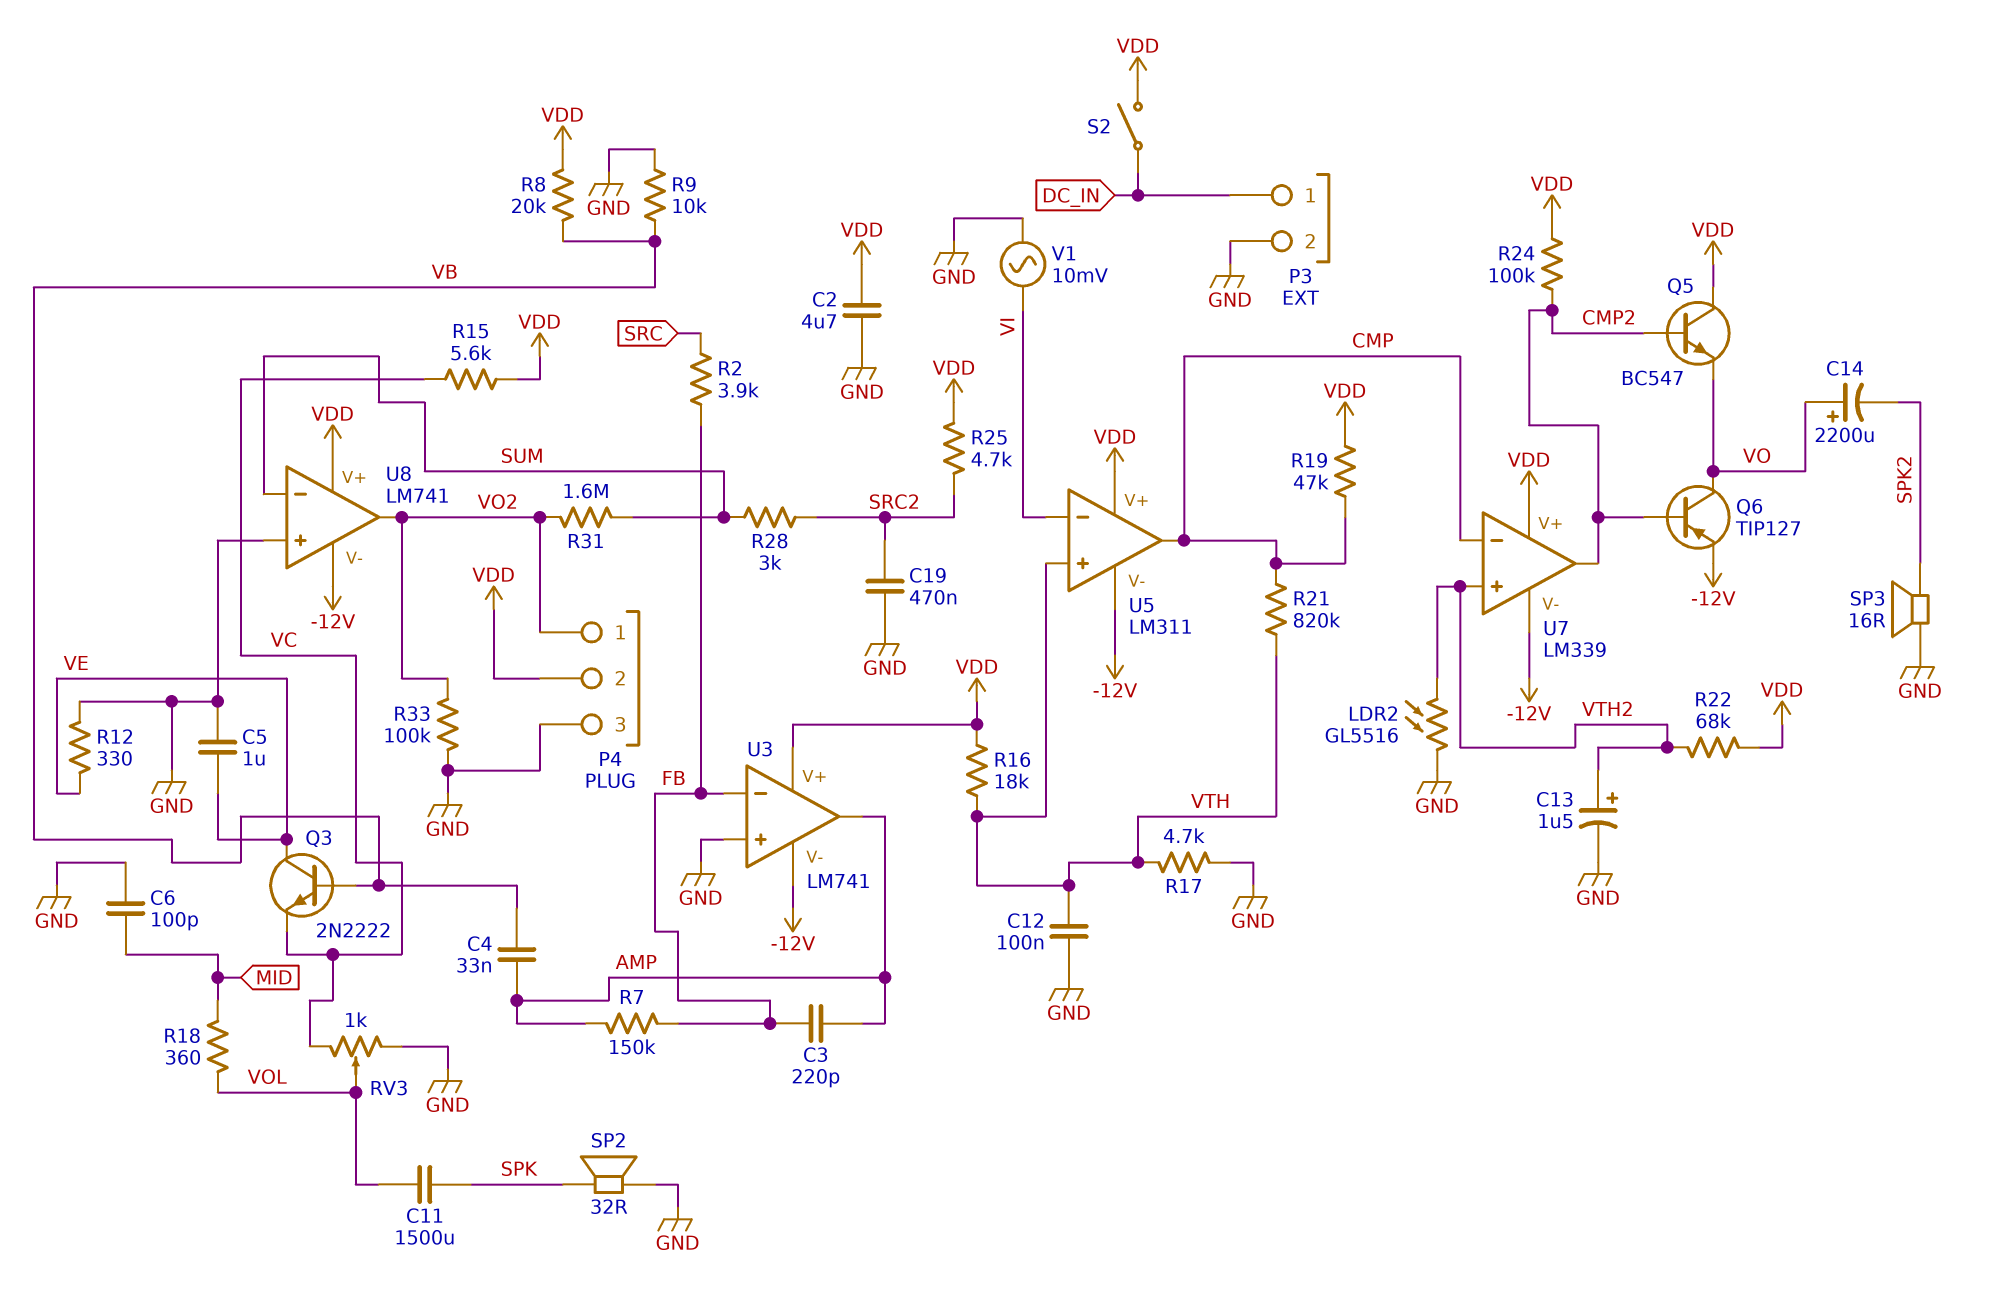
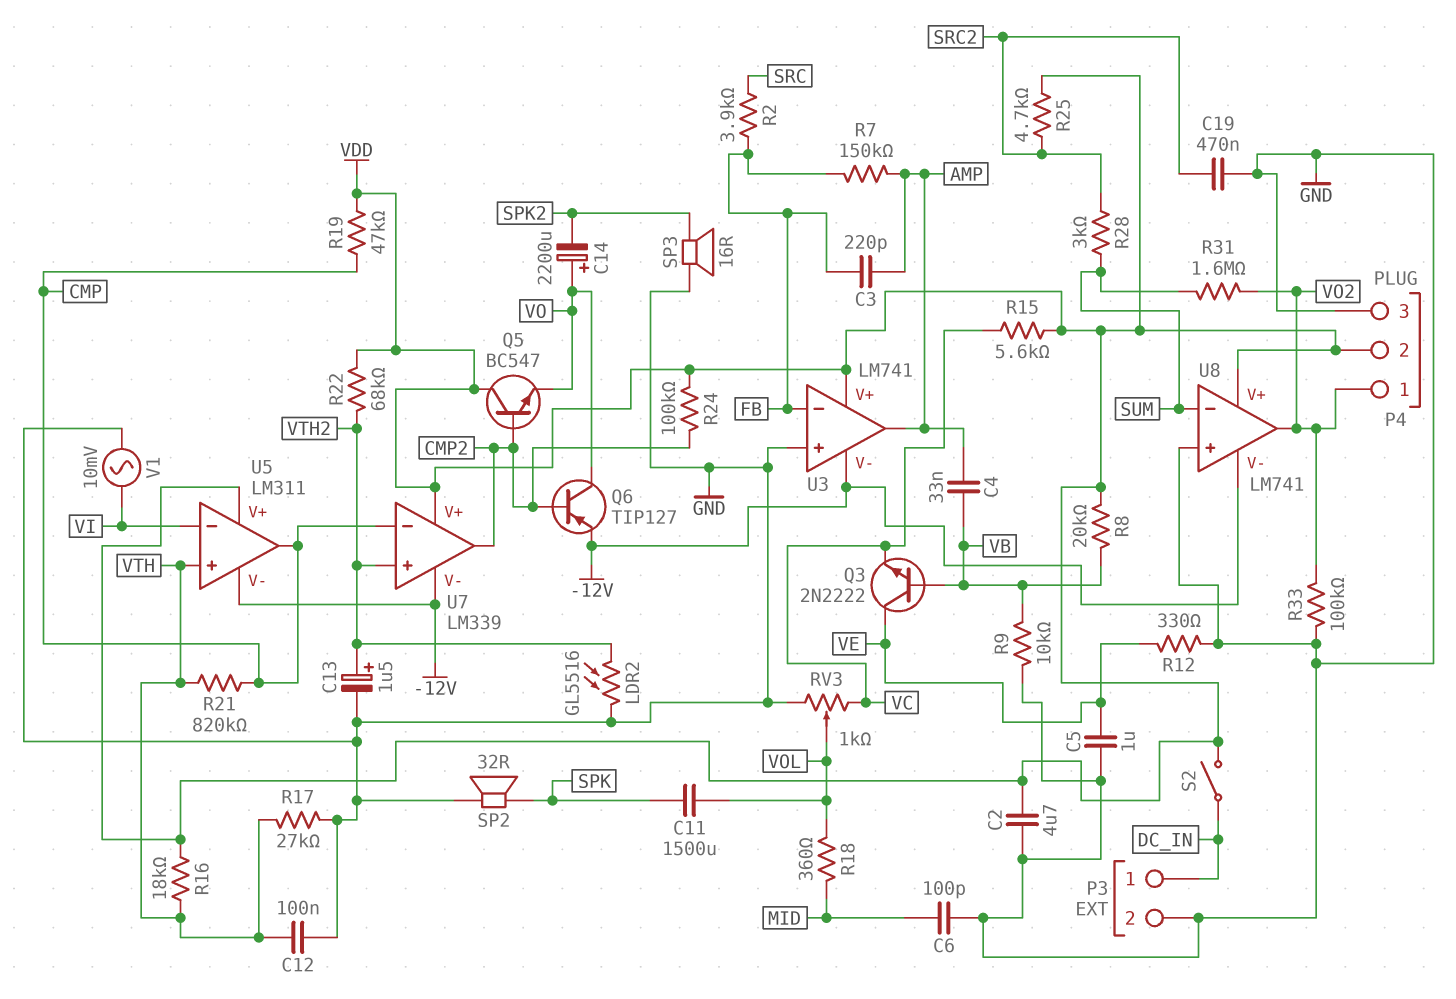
R17: 4.7k (GND, VTH) -> 27k (GND, VTH)

